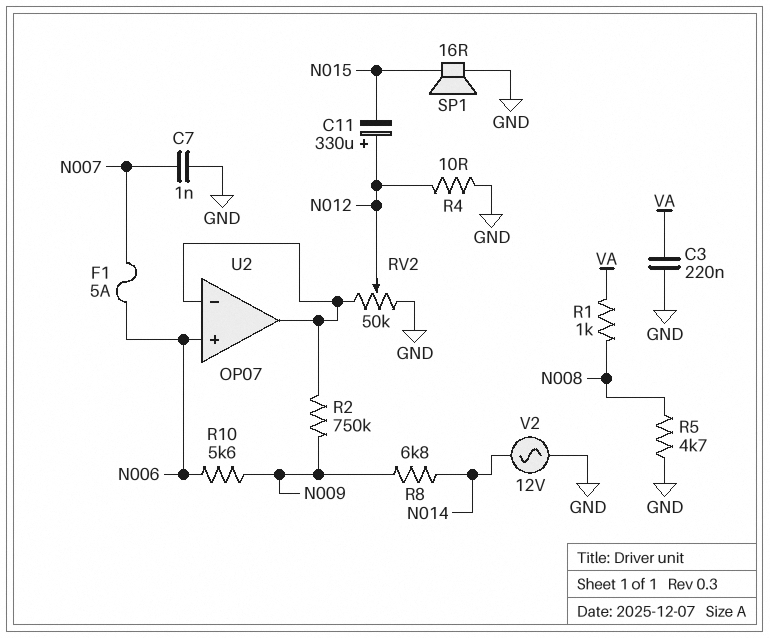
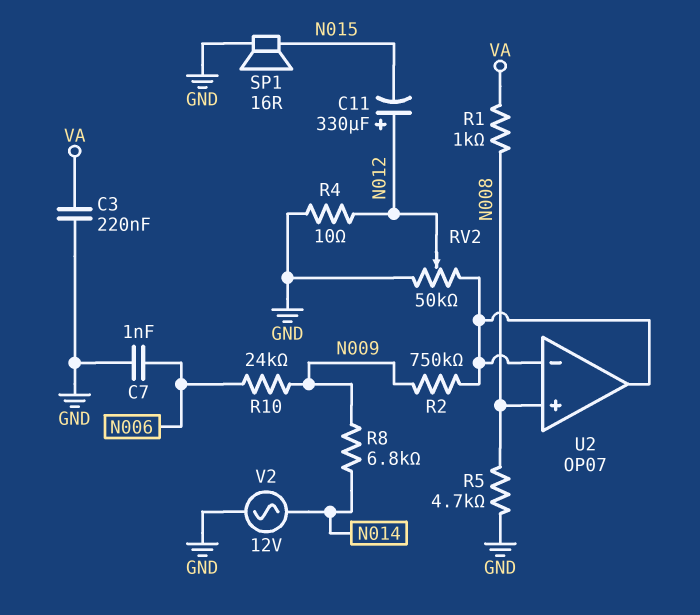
C7: 1nF (GND, N007) -> 1nF (GND, N006)
F1: 5A (N006, N007) -> none
R10: 5.6k (N006, N009) -> 24k (N006, N009)
U2 pin in+: N006 -> N008

